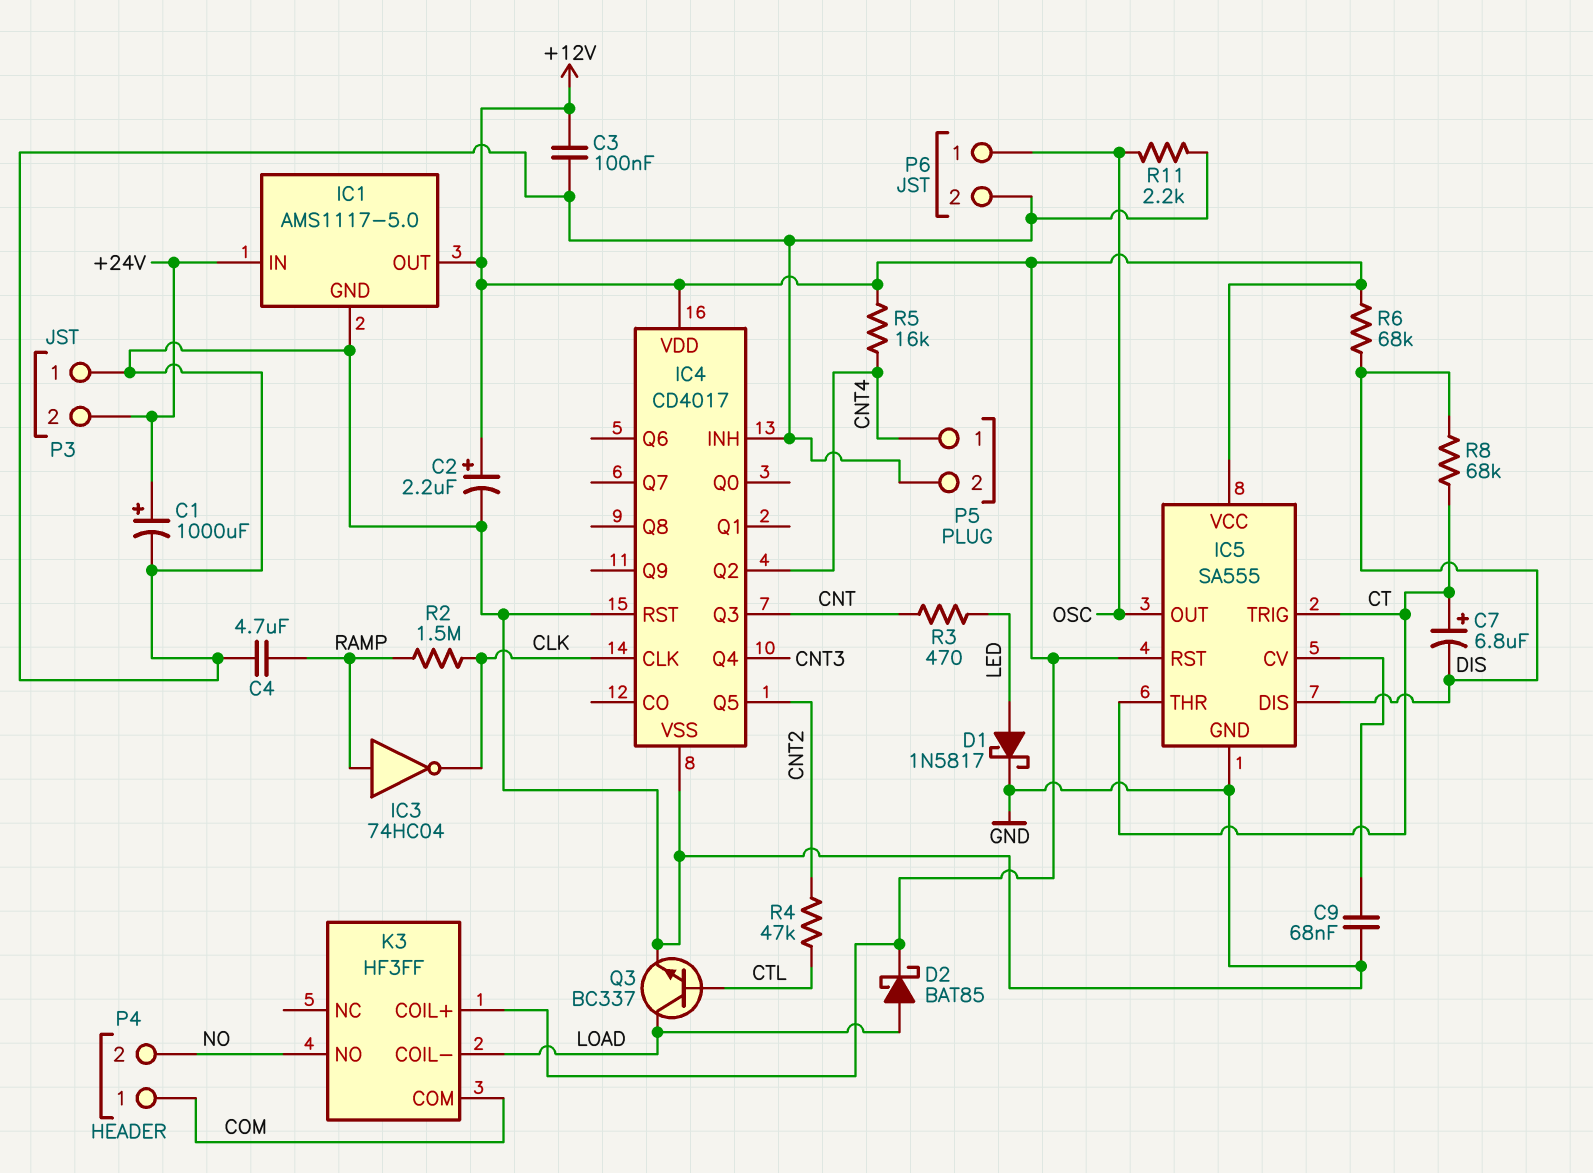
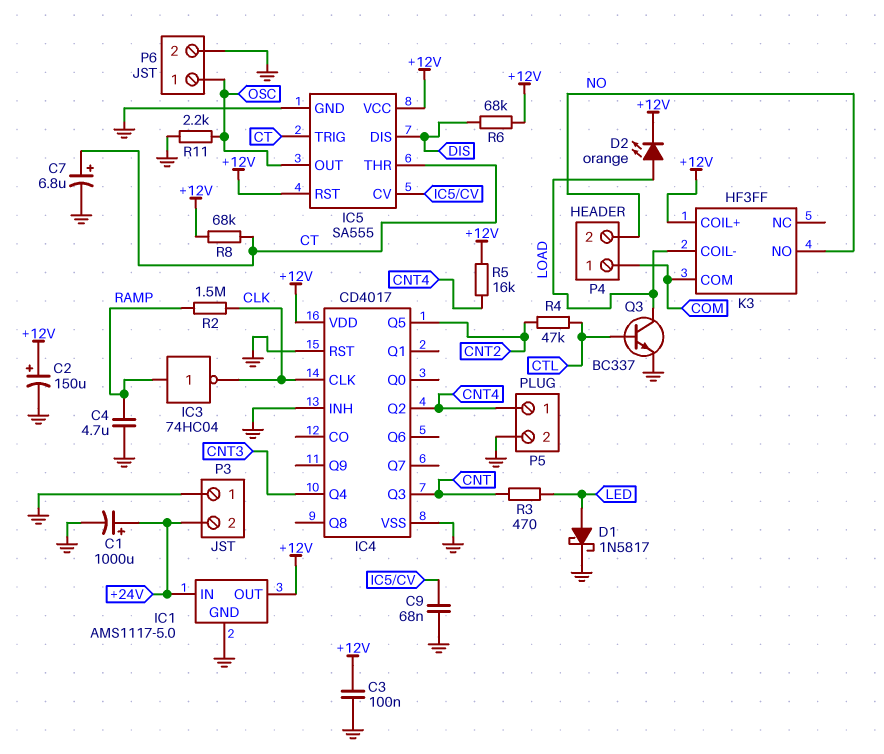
C2: 2.2uF (plus +12V, minus GND) -> 150uF (plus +12V, minus GND)
C7: 6.8uF (plus CT, minus DIS) -> 6.8uF (plus CT, minus GND)
D2: schottky BAT85 (A LOAD, K +12V) -> LED orange (A LOAD, K +12V)
R8: 68k (CT, DIS) -> 68k (+12V, CT)

